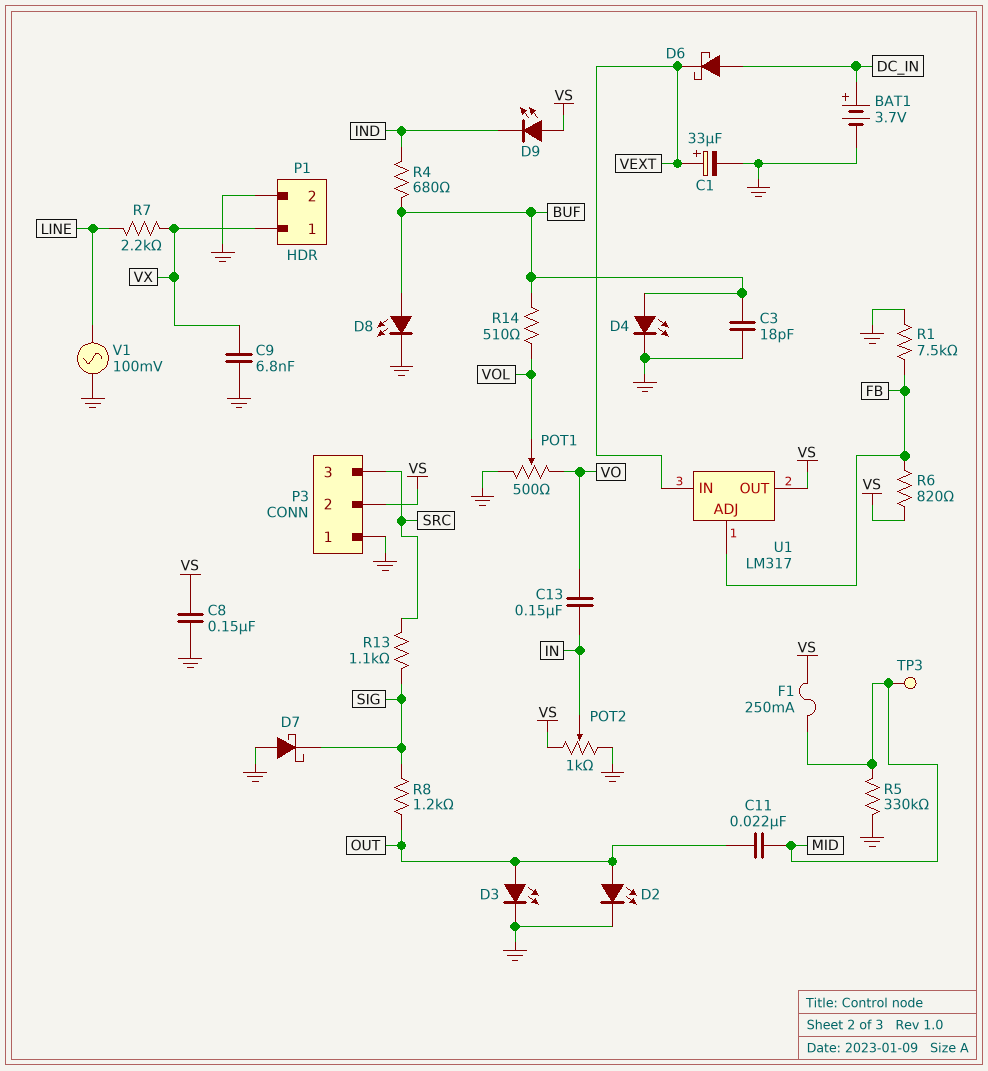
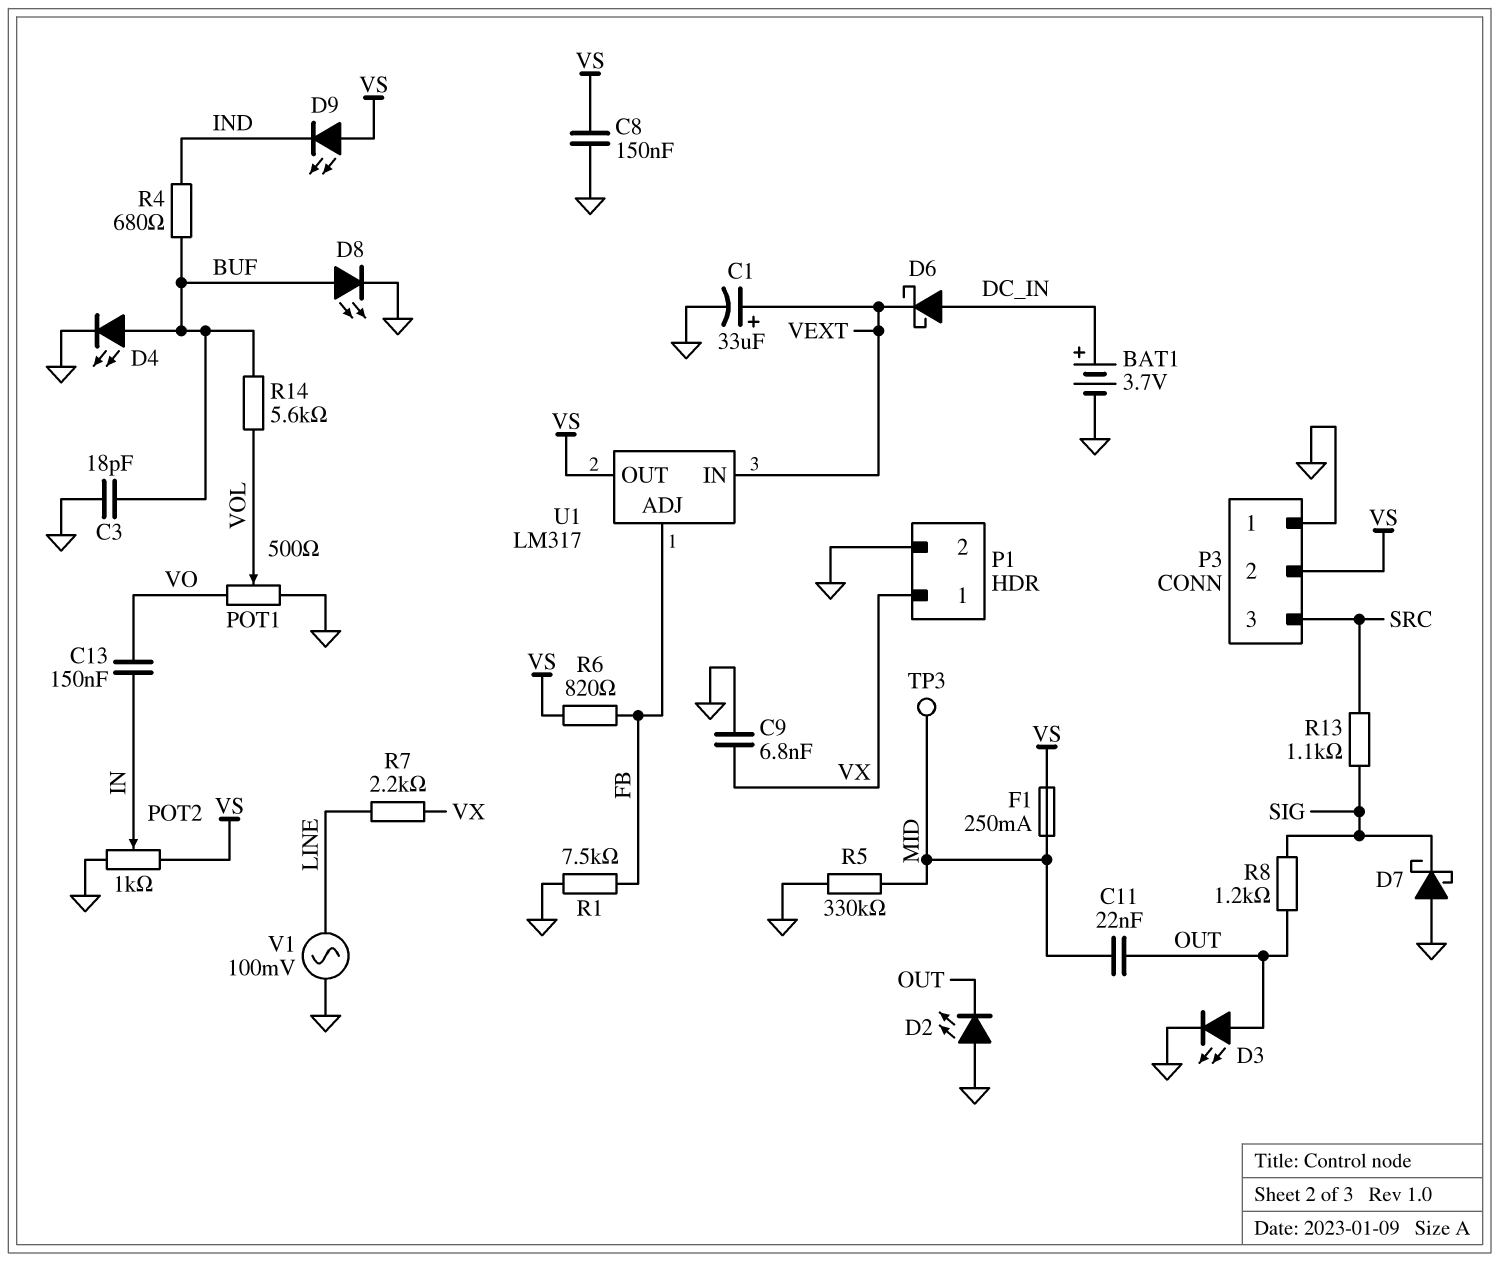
D2: LED (A OUT, K GND) -> LED (A GND, K OUT)
R14: 510 (BUF, VOL) -> 5.6k (BUF, VOL)

